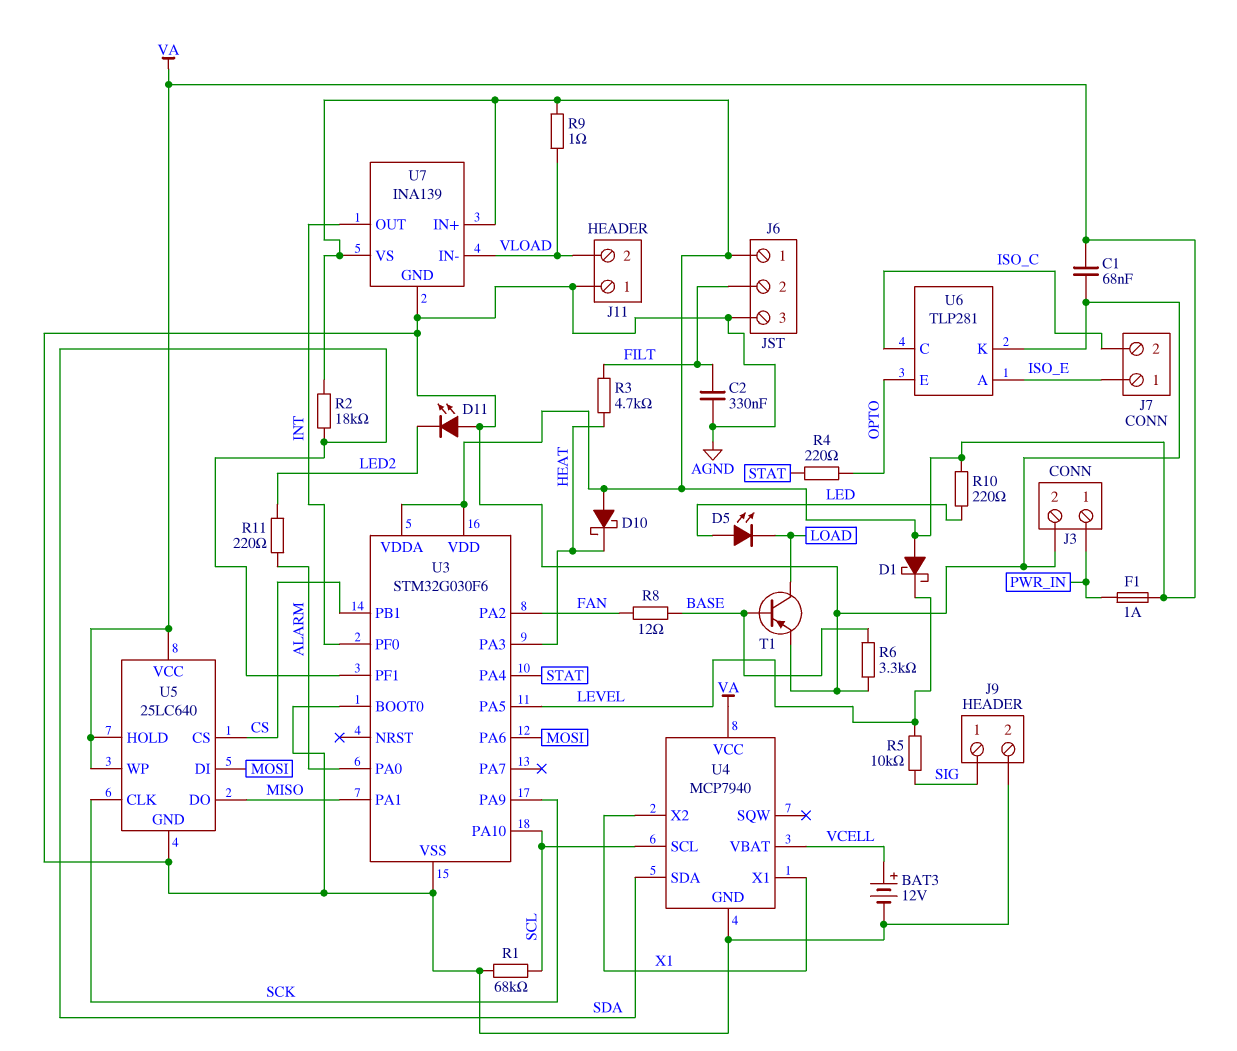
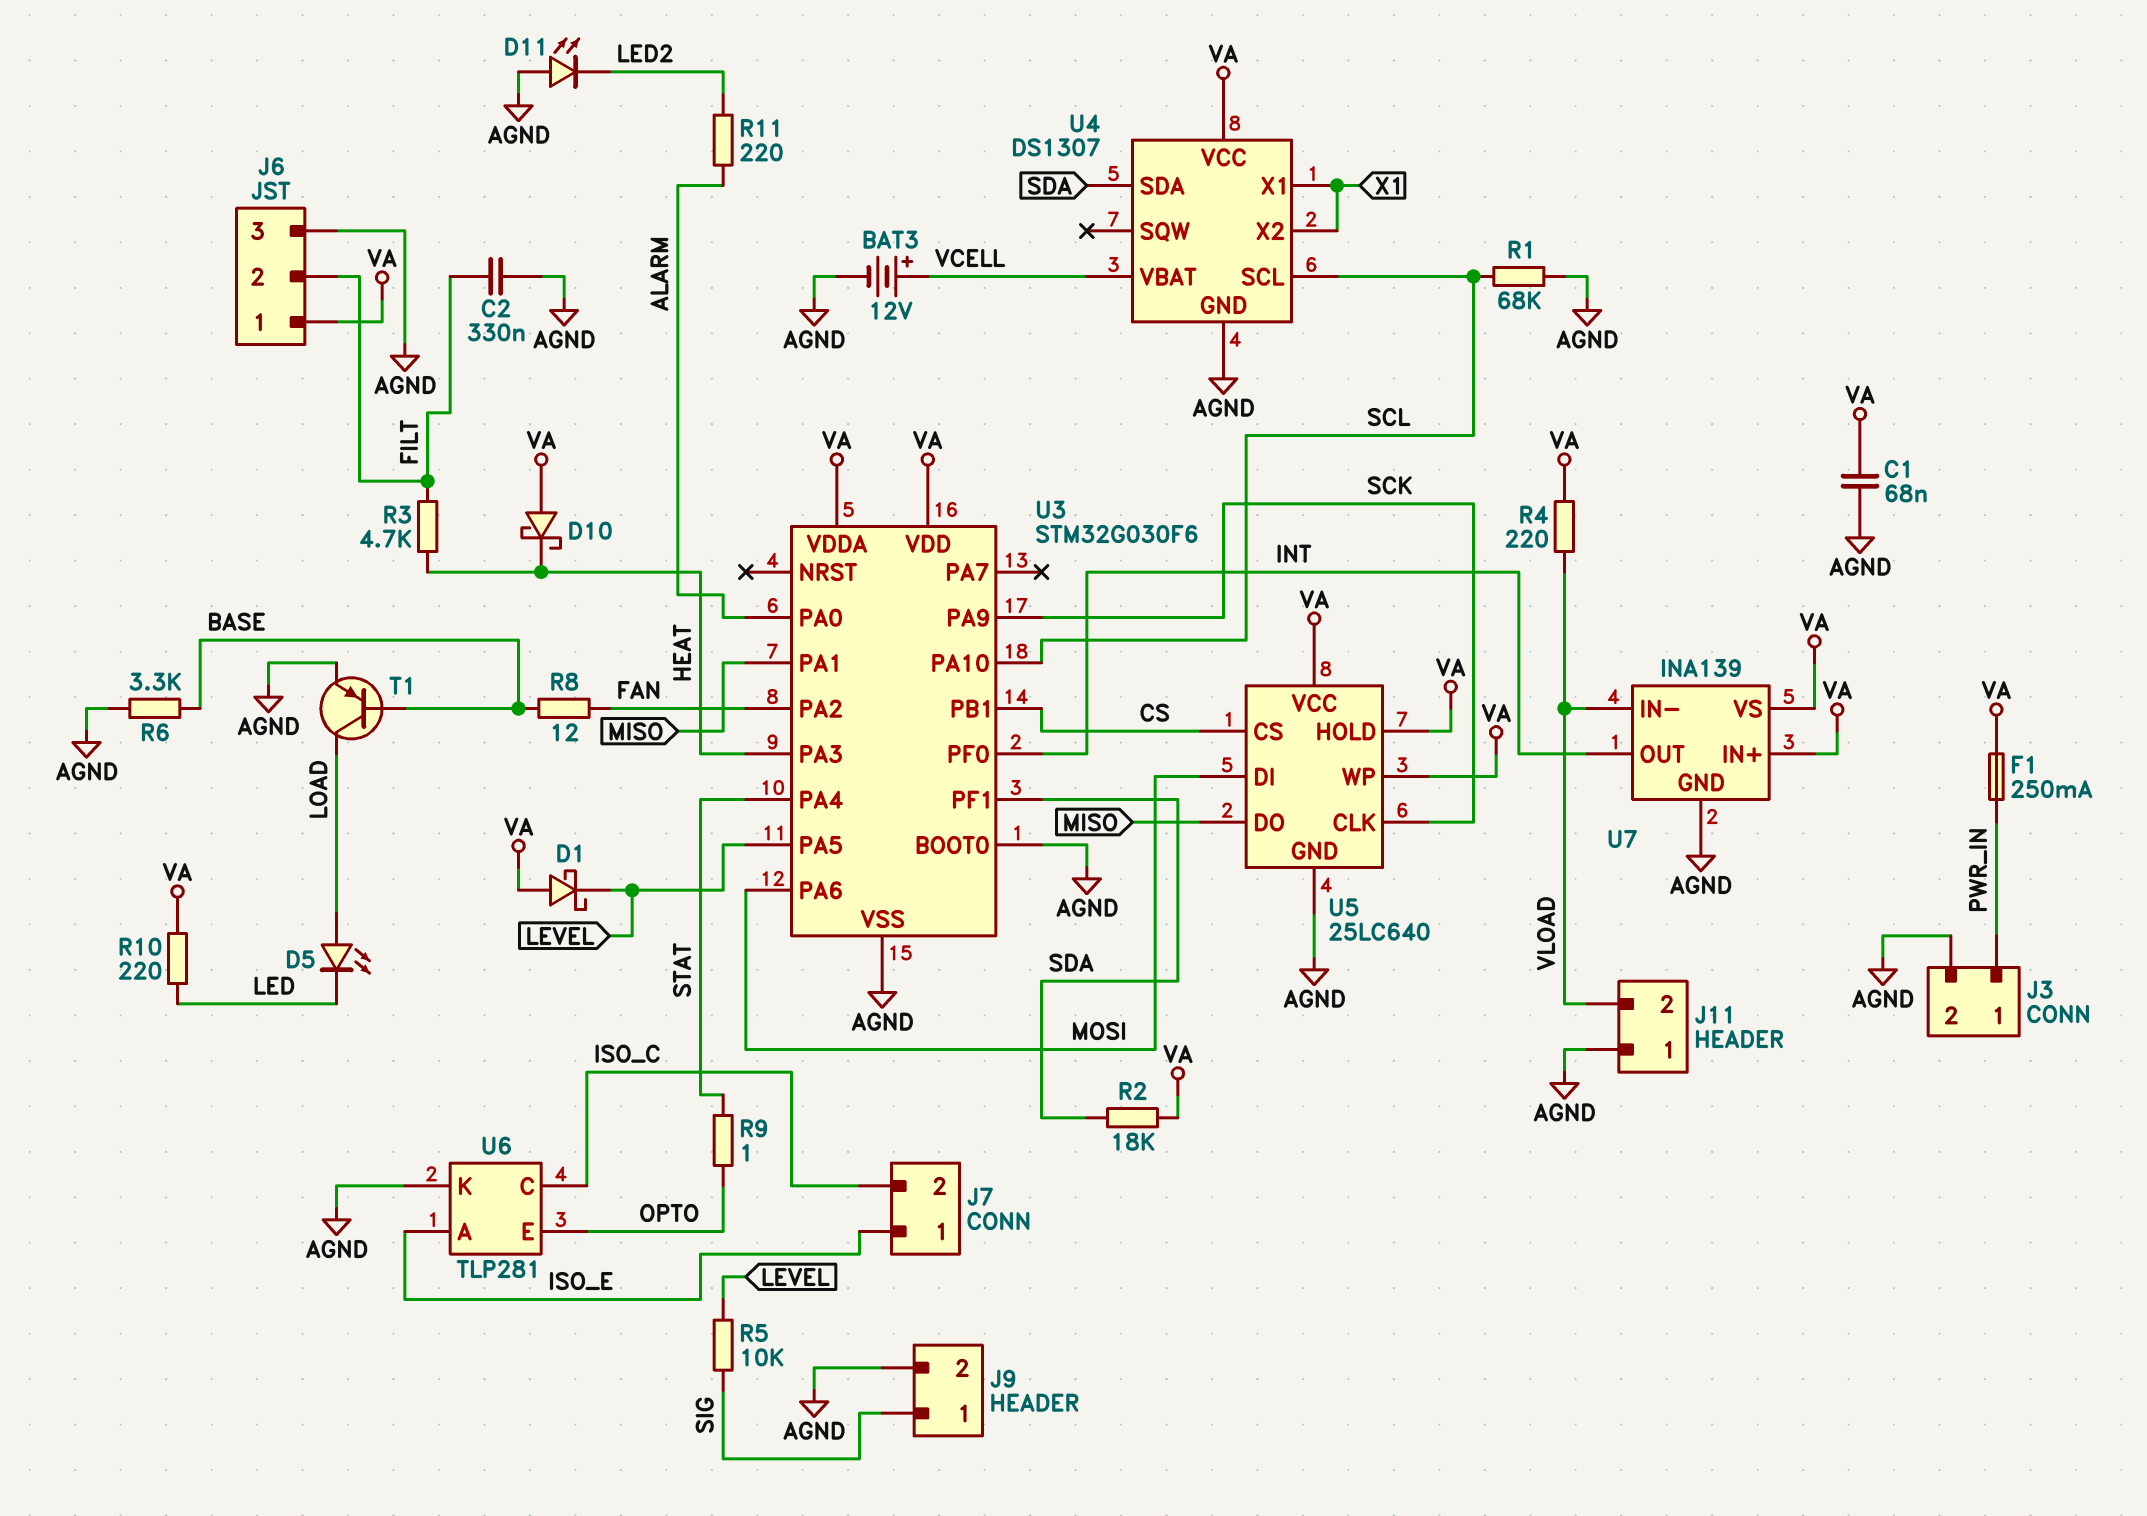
D5: LED (A LED, K LOAD) -> LED (A LOAD, K LED)
F1: 1A (PWR_IN, VA) -> 250mA (PWR_IN, VA)
R4: 220 (OPTO, STAT) -> 220 (VA, VLOAD)
R9: 1 (VA, VLOAD) -> 1 (OPTO, STAT)
U4: MCP7940 -> DS1307

